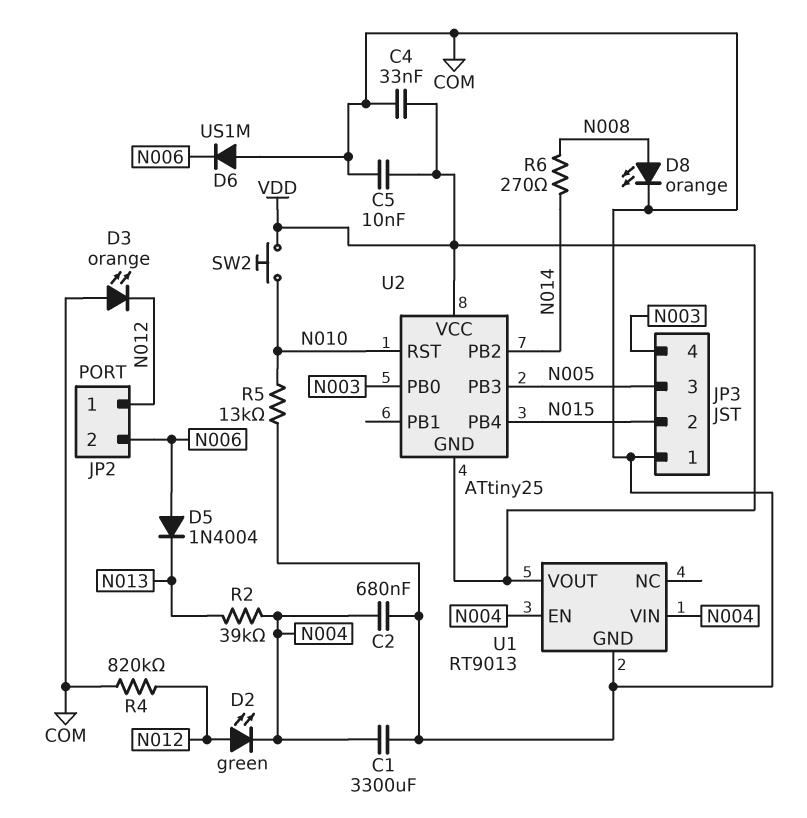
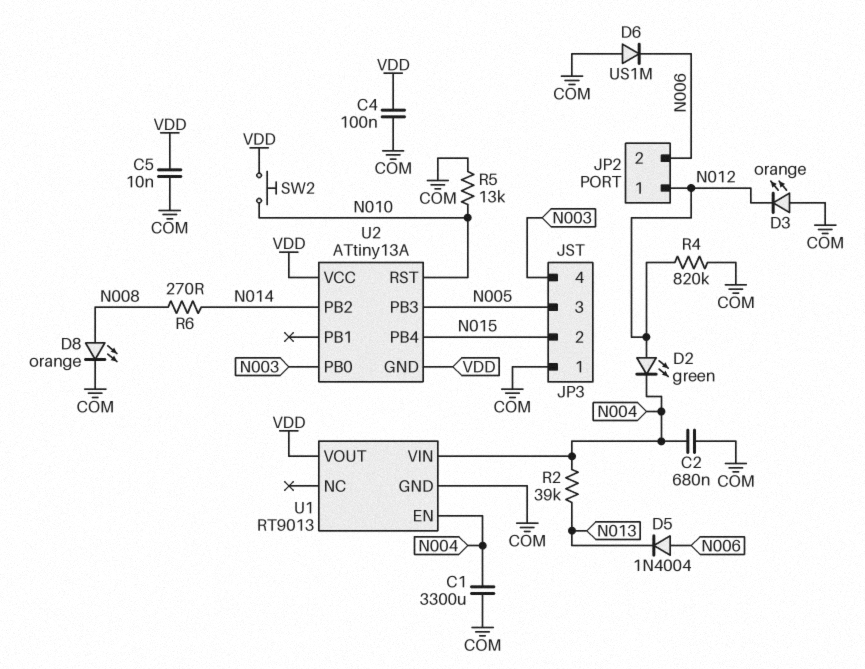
C4: 33nF (COM, VDD) -> 100nF (COM, VDD)
U2: ATtiny25 -> ATtiny13A

